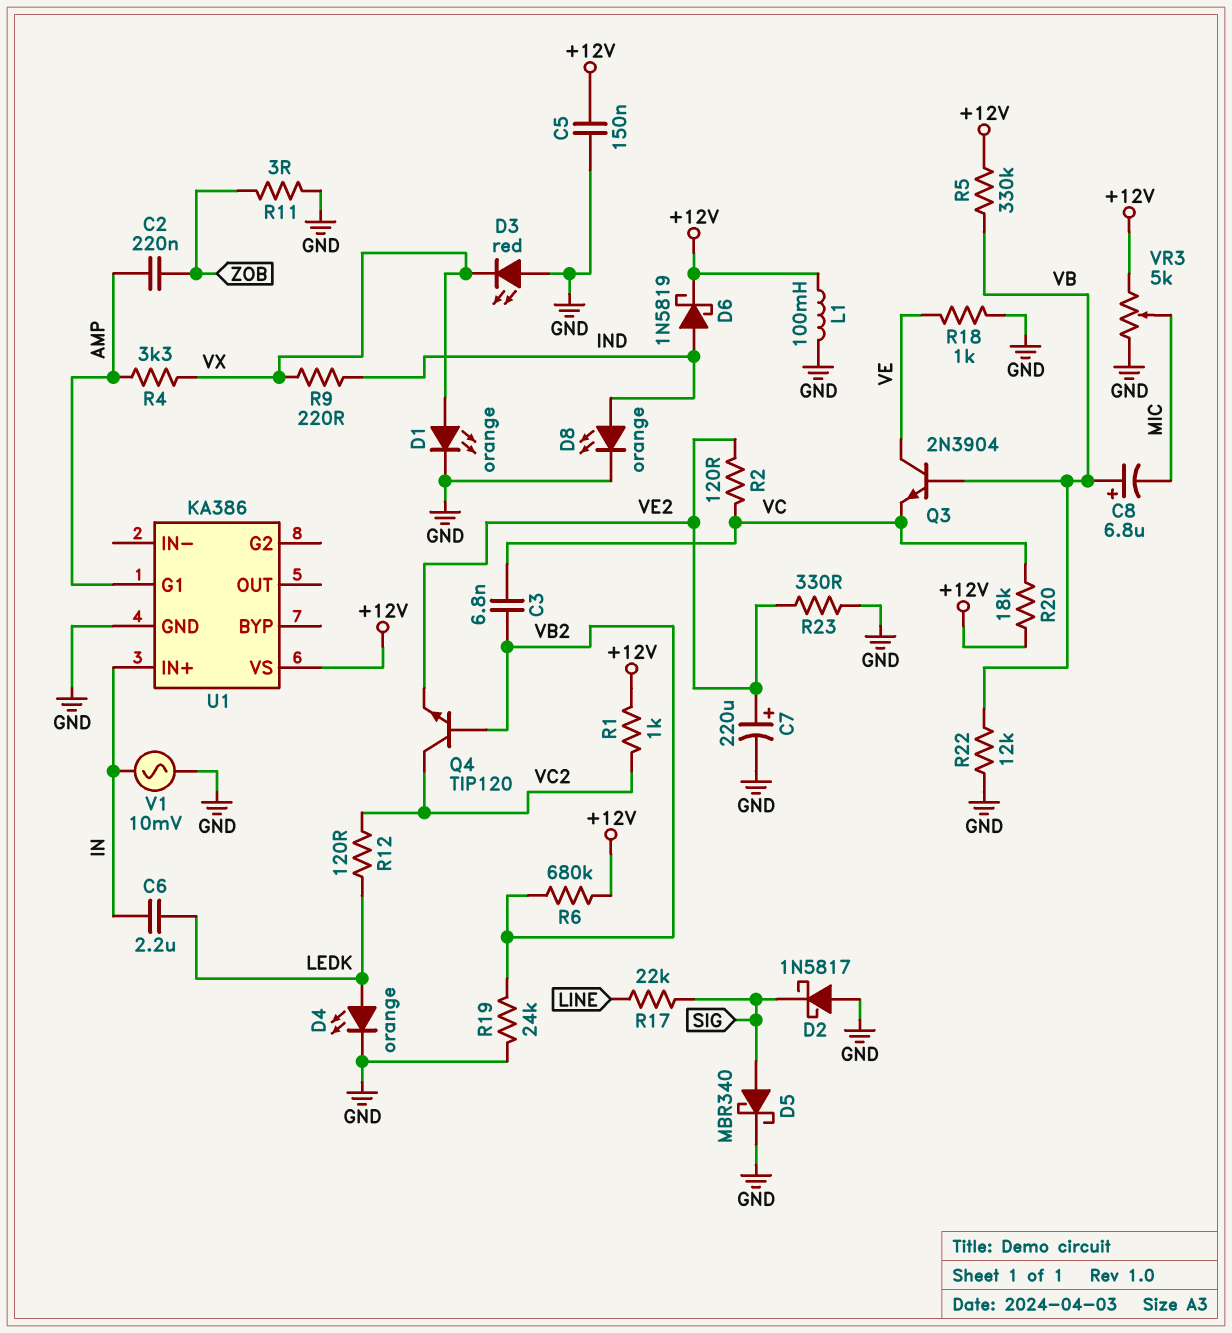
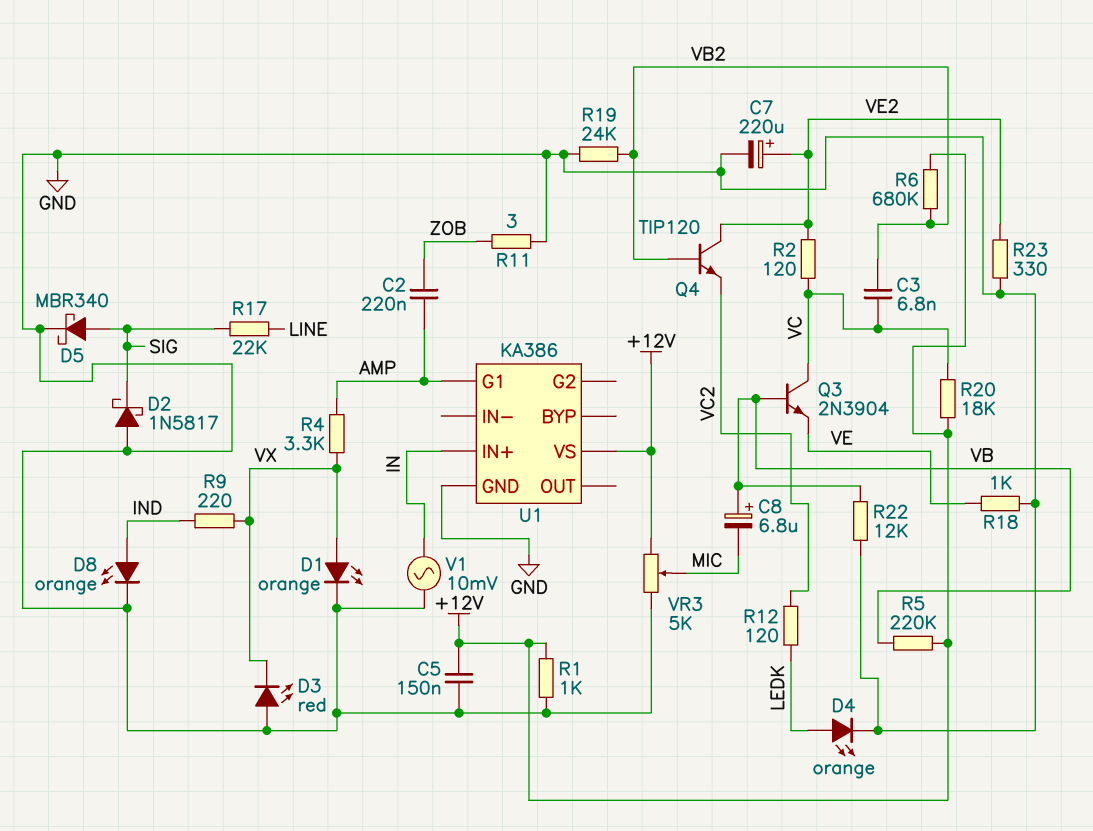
C6: 2.2uF (IN, LEDK) -> none
D6: schottky 1N5819 (A IND, K +12V) -> none
L1: 100mH (+12V, GND) -> none
Q3: NPN 2N3904 (B VB, C VE, E VC) -> NPN 2N3904 (B VB, C VC, E VE)
Q4: NPN TIP120 (B VB2, C VC2, E VE2) -> NPN TIP120 (B VB2, C VE2, E VC2)
R1: 1k (+12V, VC2) -> 1k (+12V, GND)
R5: 330k (+12V, VB) -> 220k (+12V, VB)

